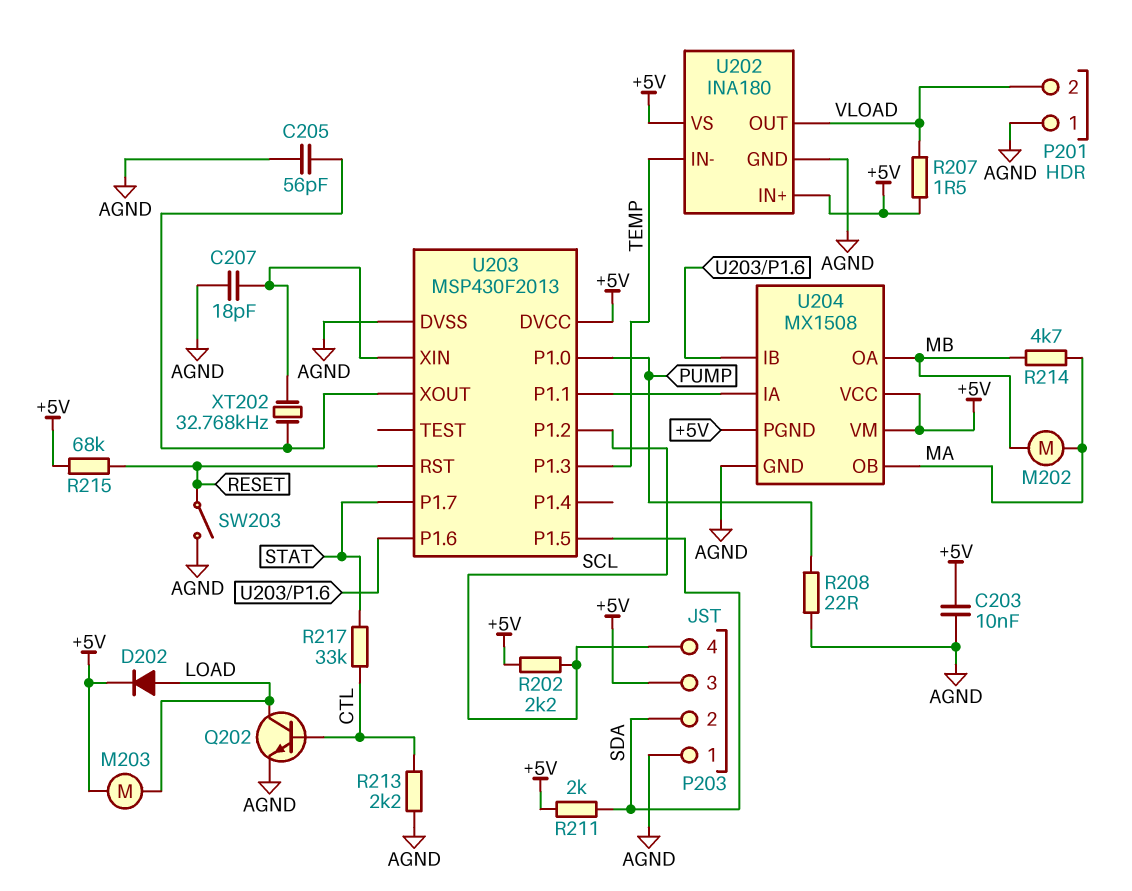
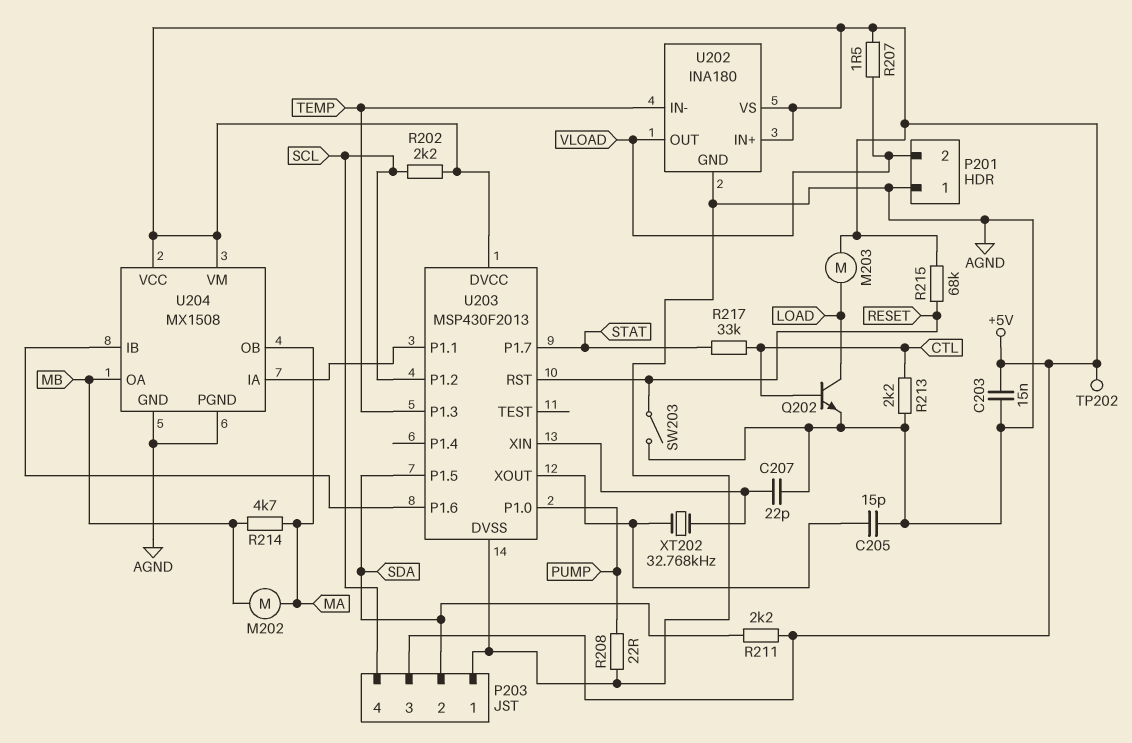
C203: 10nF (+5V, AGND) -> 15nF (+5V, AGND)
C205: 56pF (AGND, U203/XOUT) -> 15pF (AGND, U203/XOUT)
C207: 18pF (AGND, U203/XIN) -> 22pF (AGND, U203/XIN)
D202: diode (A LOAD, K +5V) -> none
R211: 2k (+5V, SDA) -> 2.2k (+5V, SDA)
TP202: none -> test point (+5V)
U204 pin PGND: +5V -> AGND

